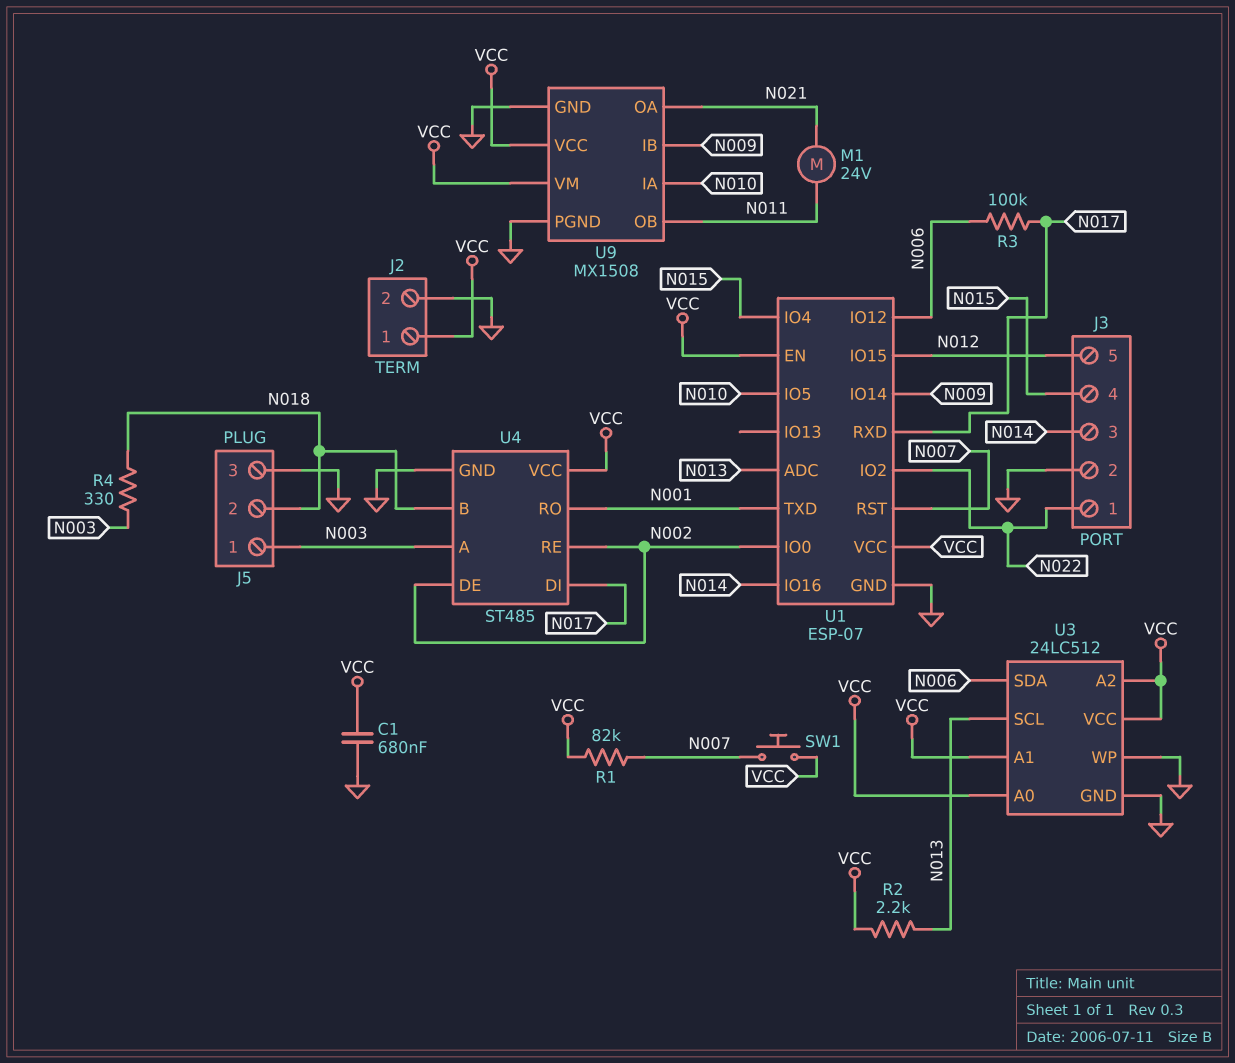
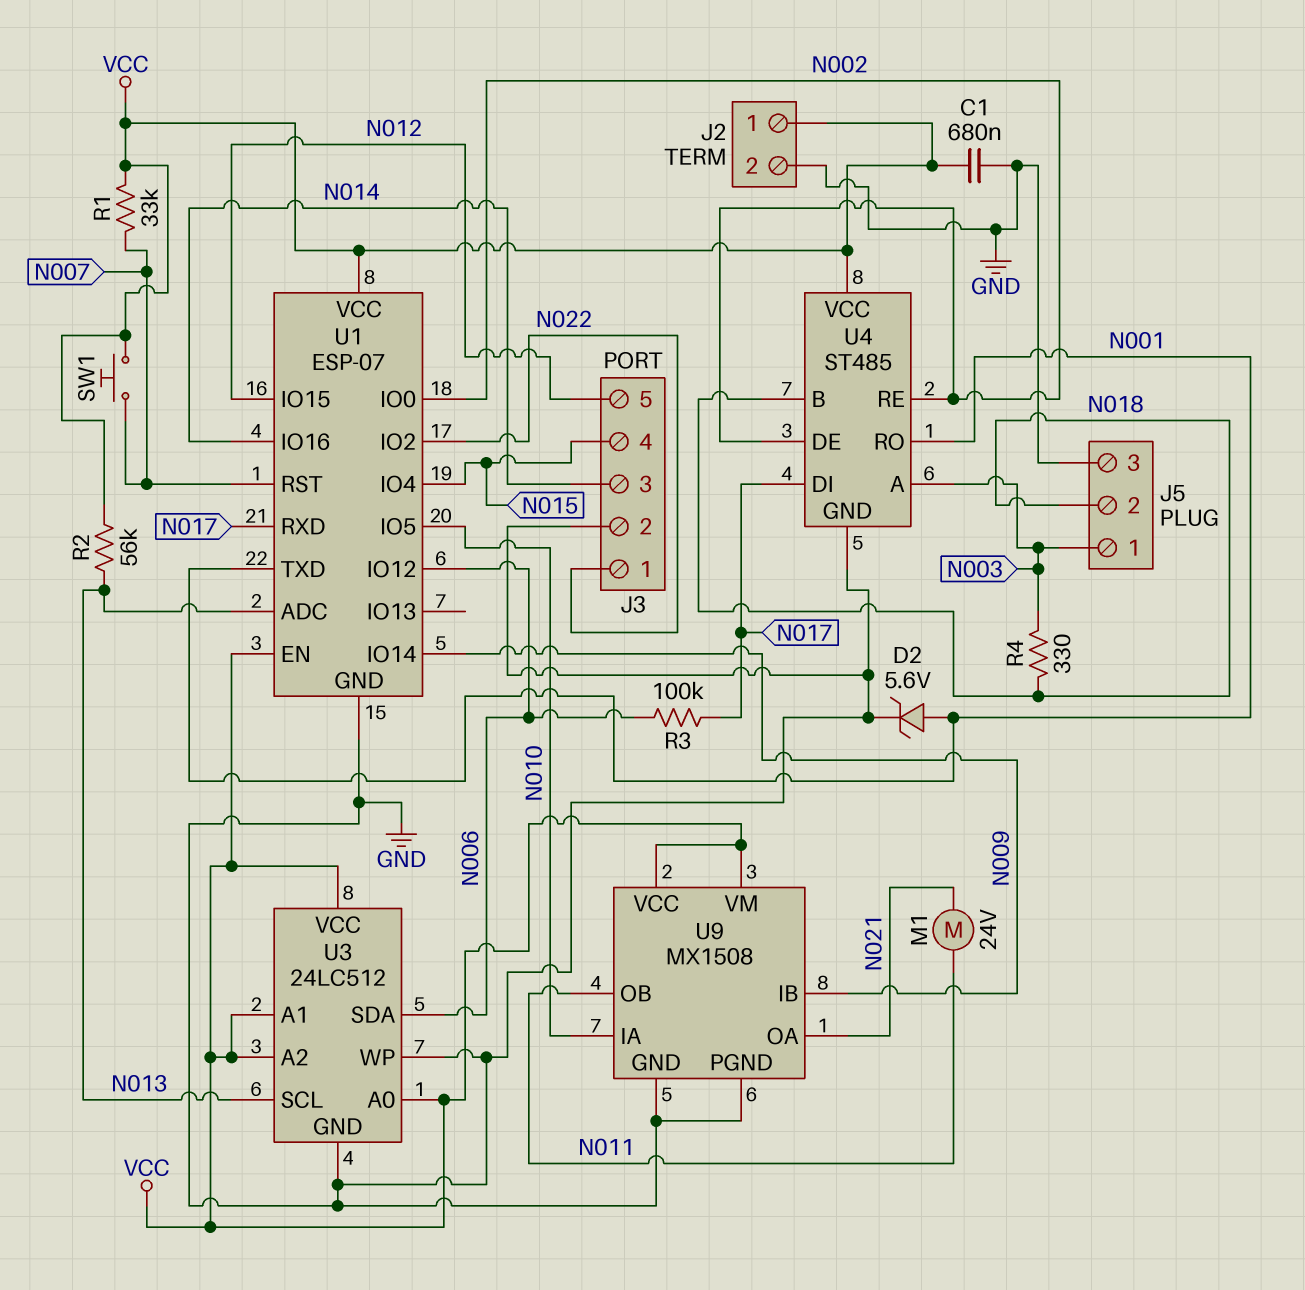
D2: none -> zener 5.6V (A N001, K GND)
R1: 82k (N007, VCC) -> 33k (N007, VCC)
R2: 2.2k (N013, VCC) -> 56k (N013, VCC)

